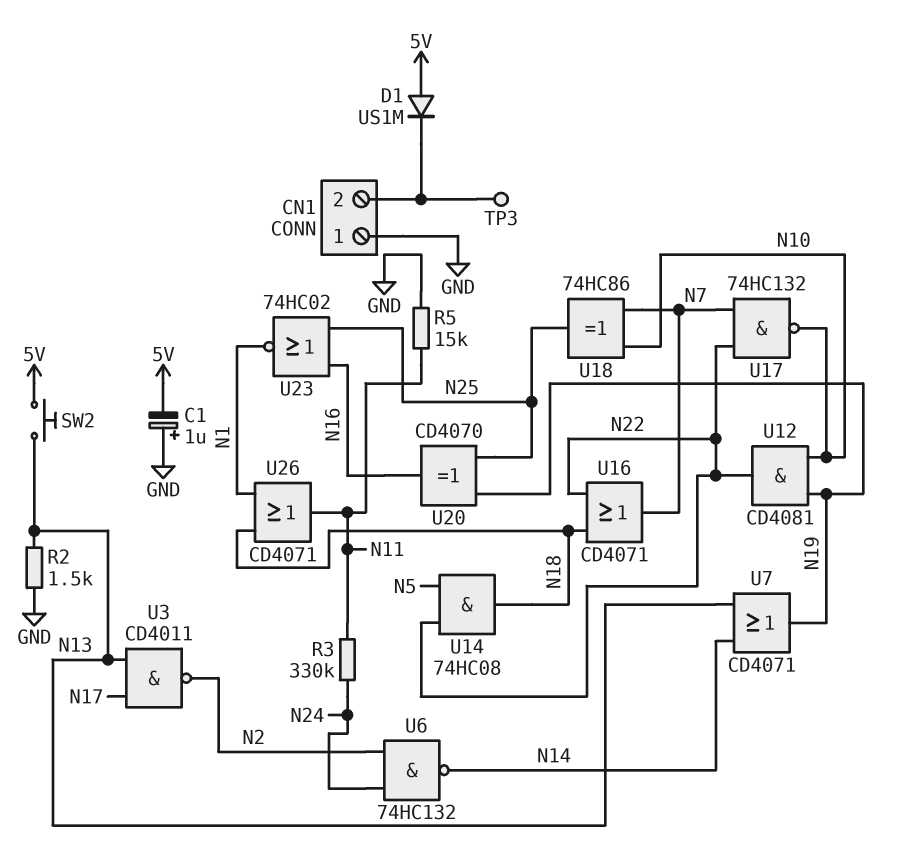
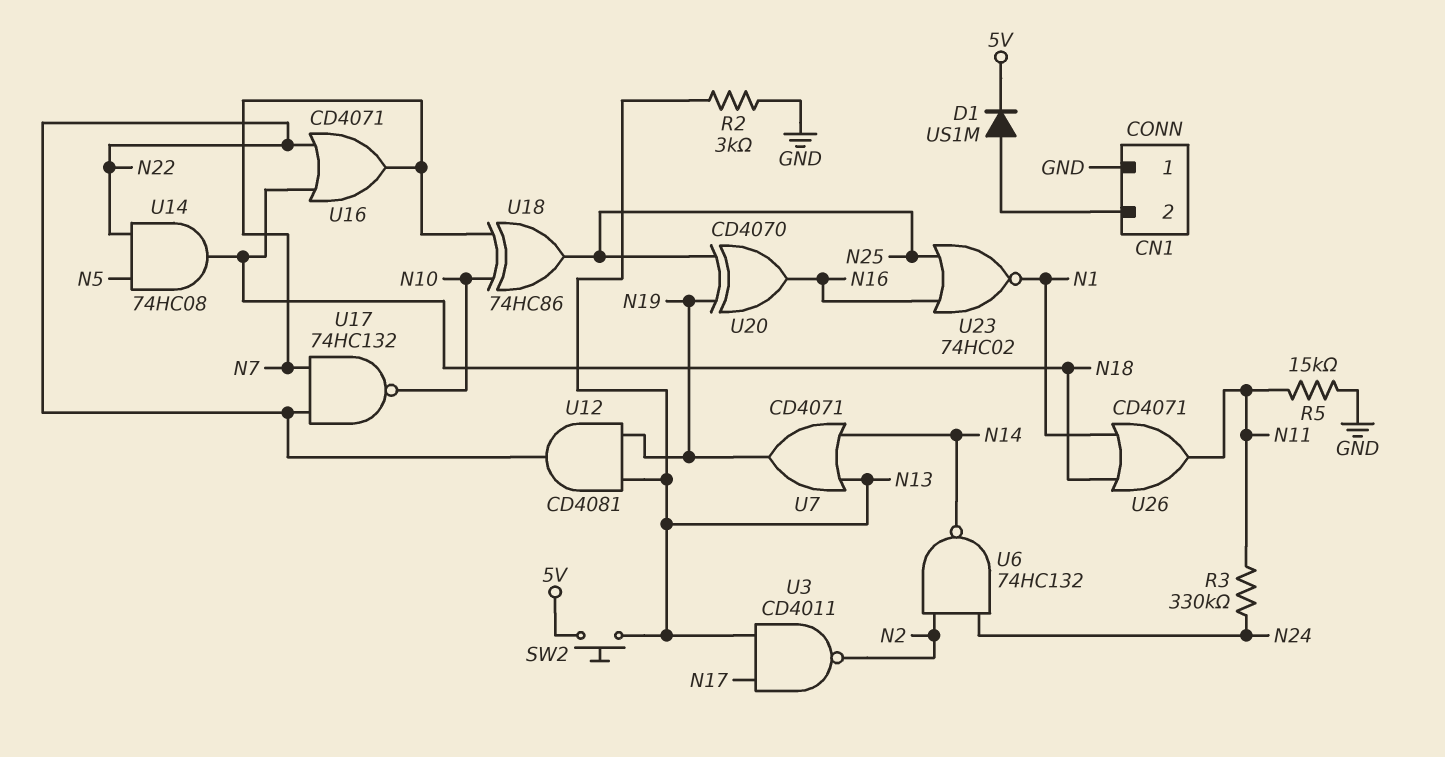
C1: 1uF (plus GND, minus 5V) -> none
D1: diode US1M (A 5V, K CN1/2) -> diode US1M (A CN1/2, K 5V)
R2: 1.5k (GND, N13) -> 3k (GND, N13)
TP3: test point (CN1/2) -> none
U12: AND CD4081 (in N10, in N19, out N22) -> AND CD4081 (in N13, in N19, out N22)

